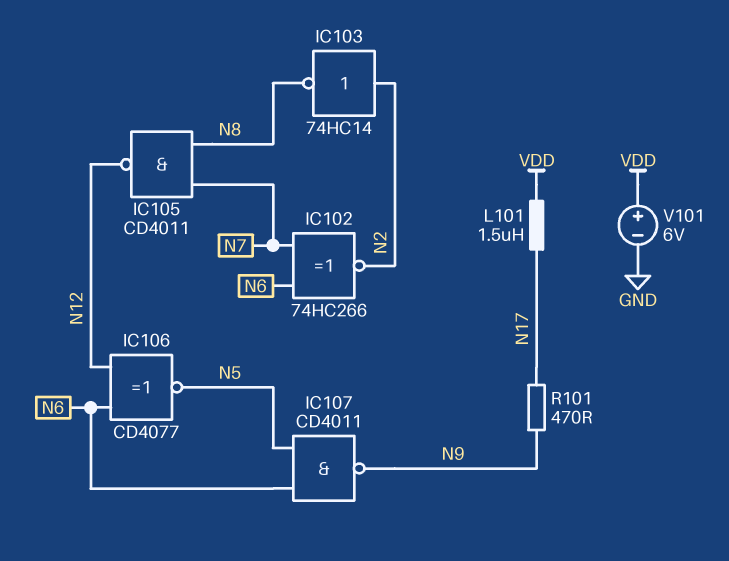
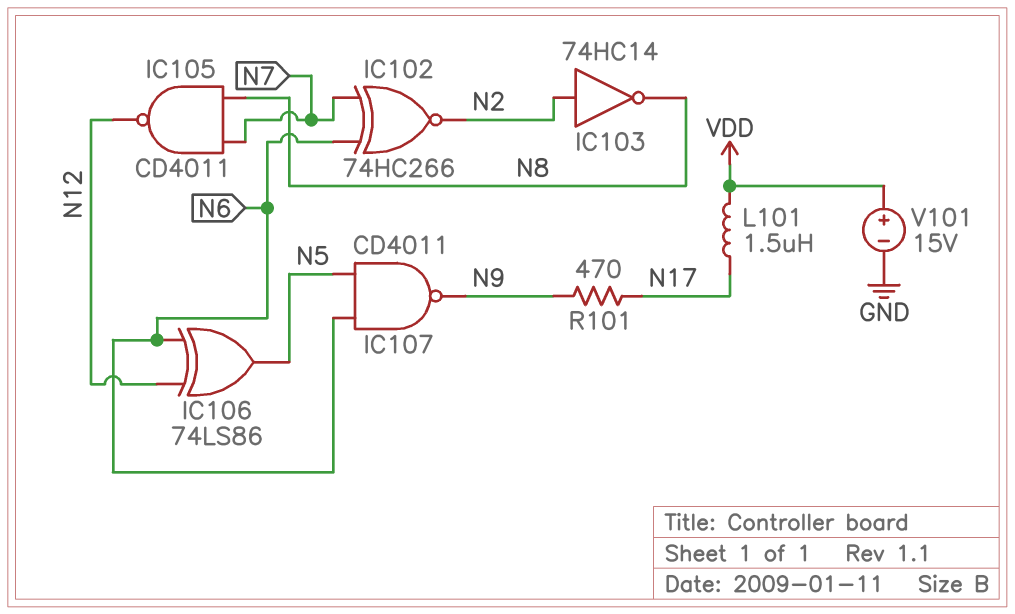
IC106: XNOR CD4077 (in N6, in N12, out N5) -> XOR 74LS86 (in N6, in N12, out N5)
V101: 6V (plus VDD, minus GND) -> 15V (plus VDD, minus GND)

